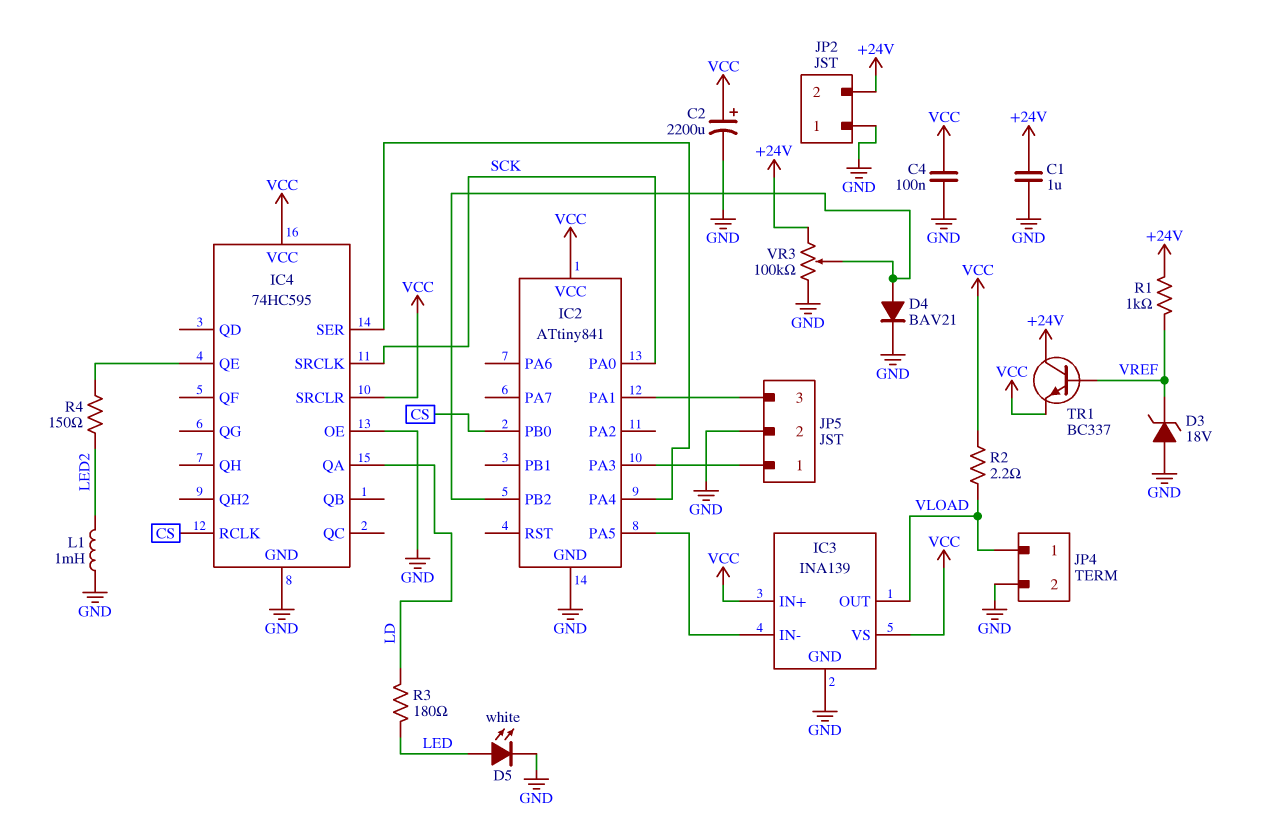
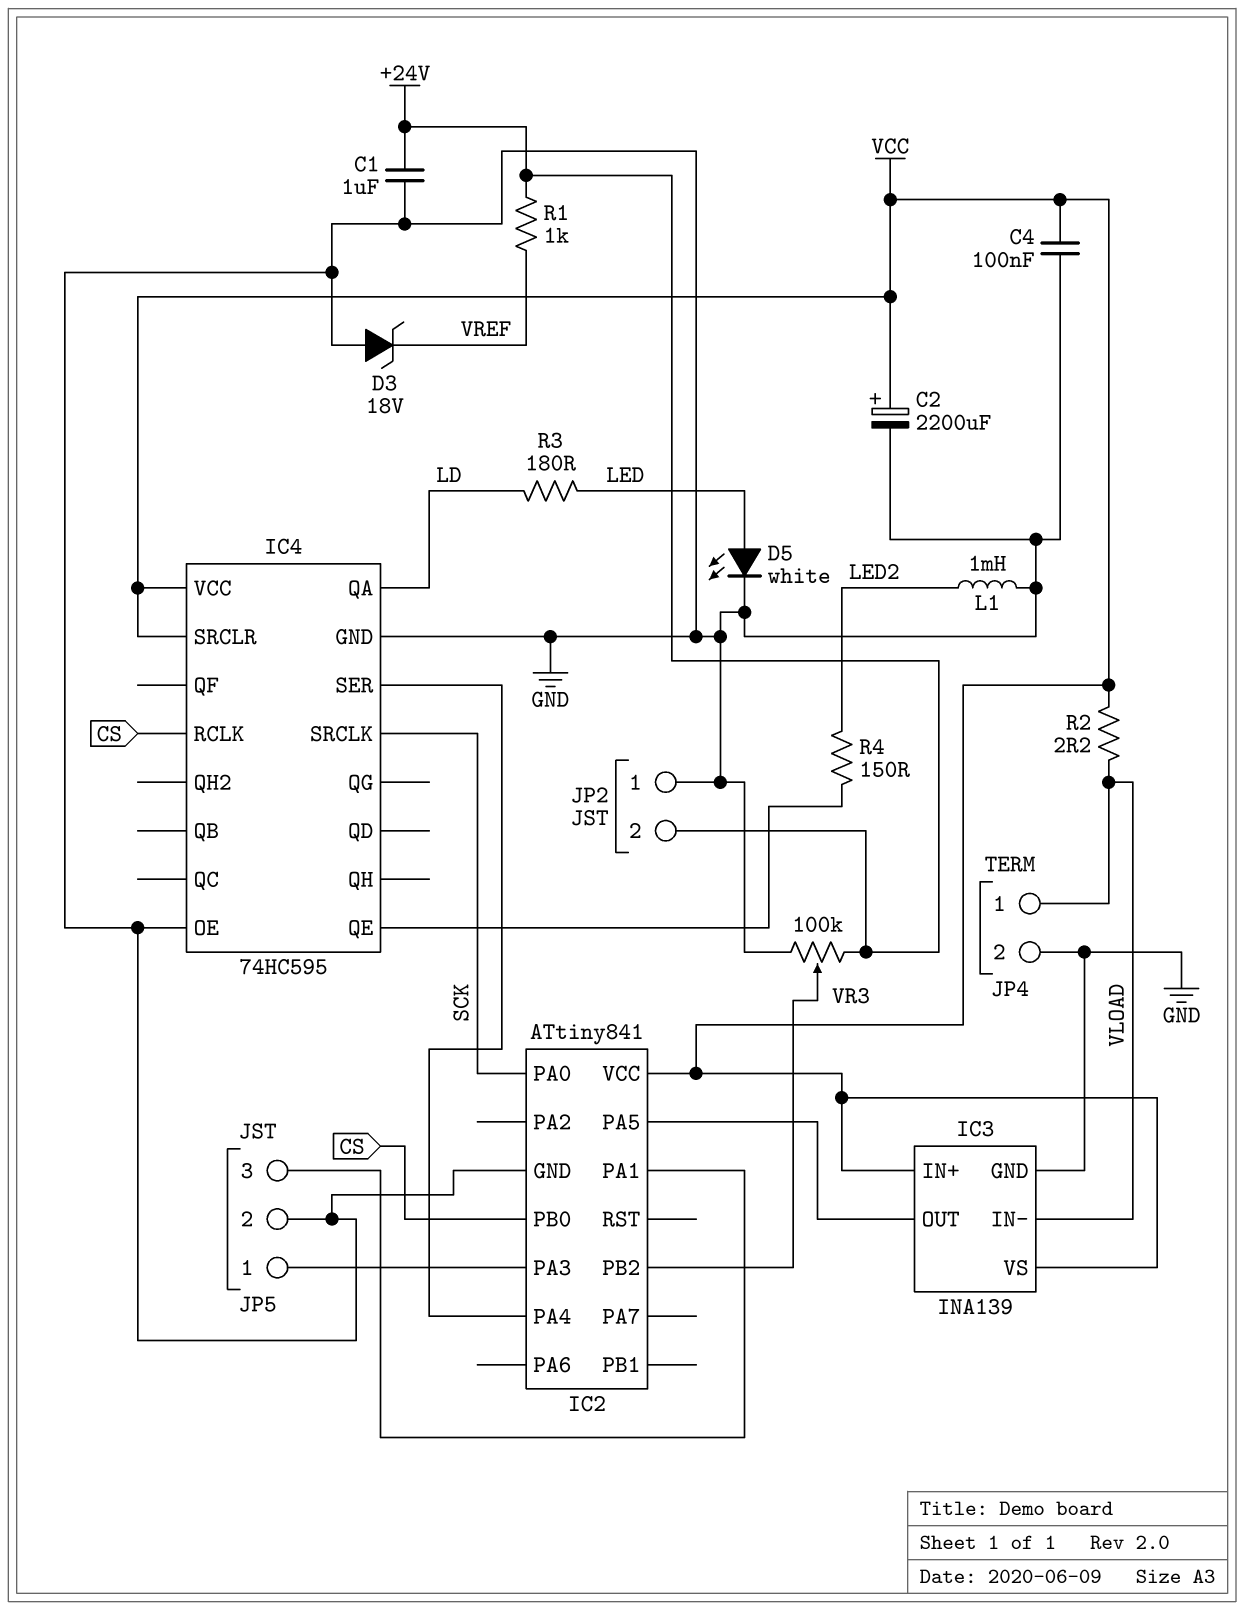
D4: diode BAV21 (A IC2/PB2, K GND) -> none
IC3 pin IN-: IC2/PA5 -> VLOAD
IC3 pin OUT: VLOAD -> IC2/PA5
TR1: NPN BC337 (B VREF, C +24V, E VCC) -> none

